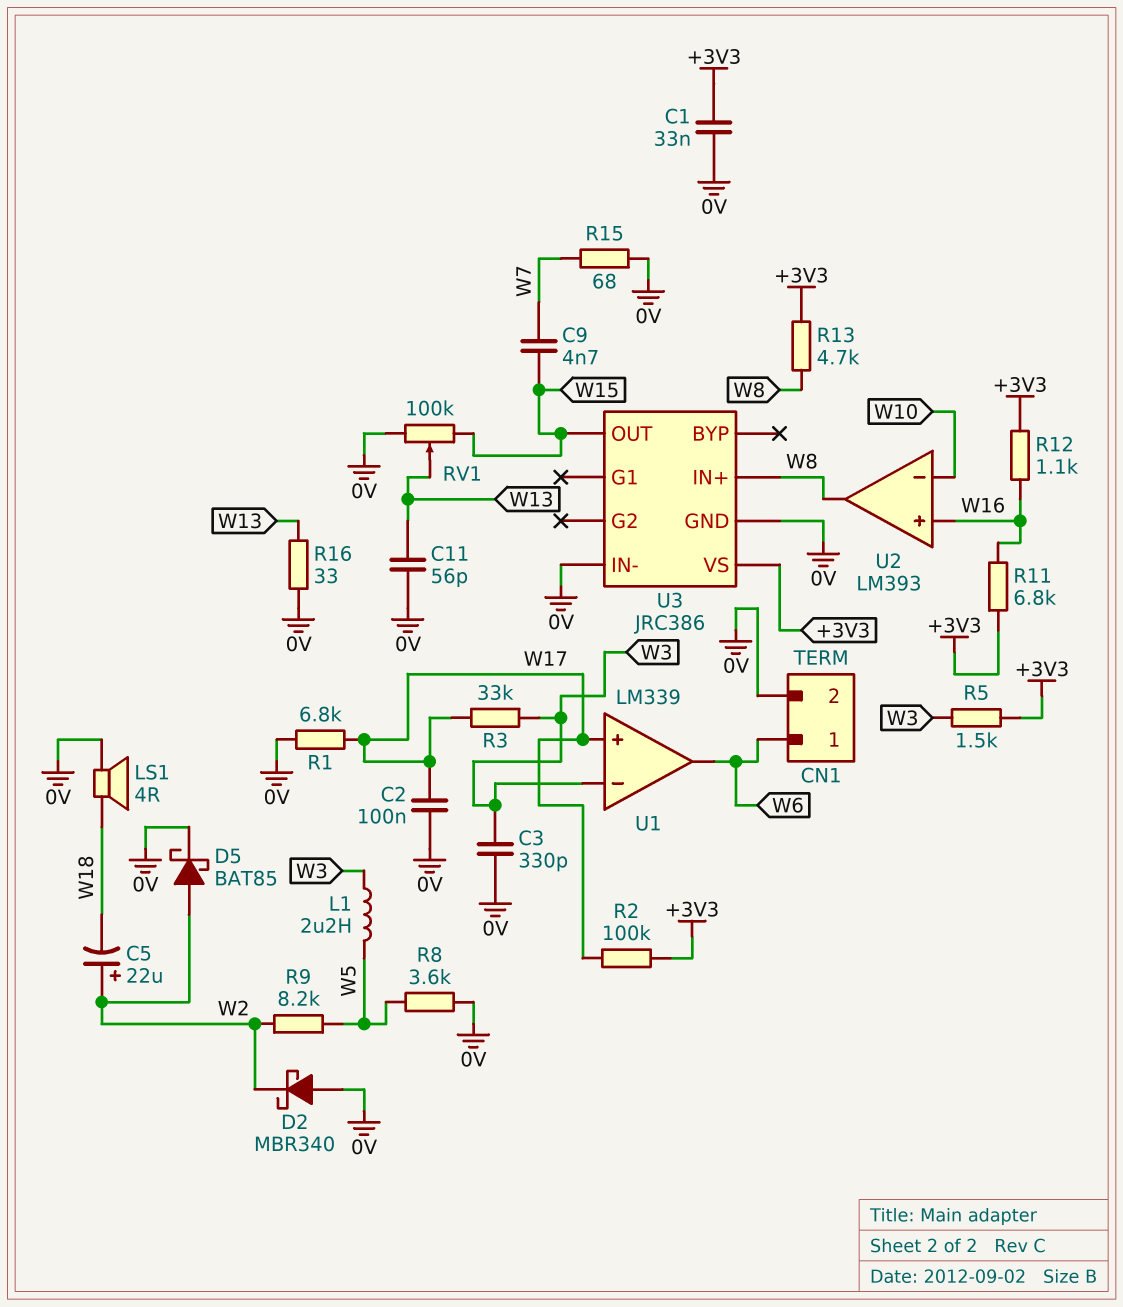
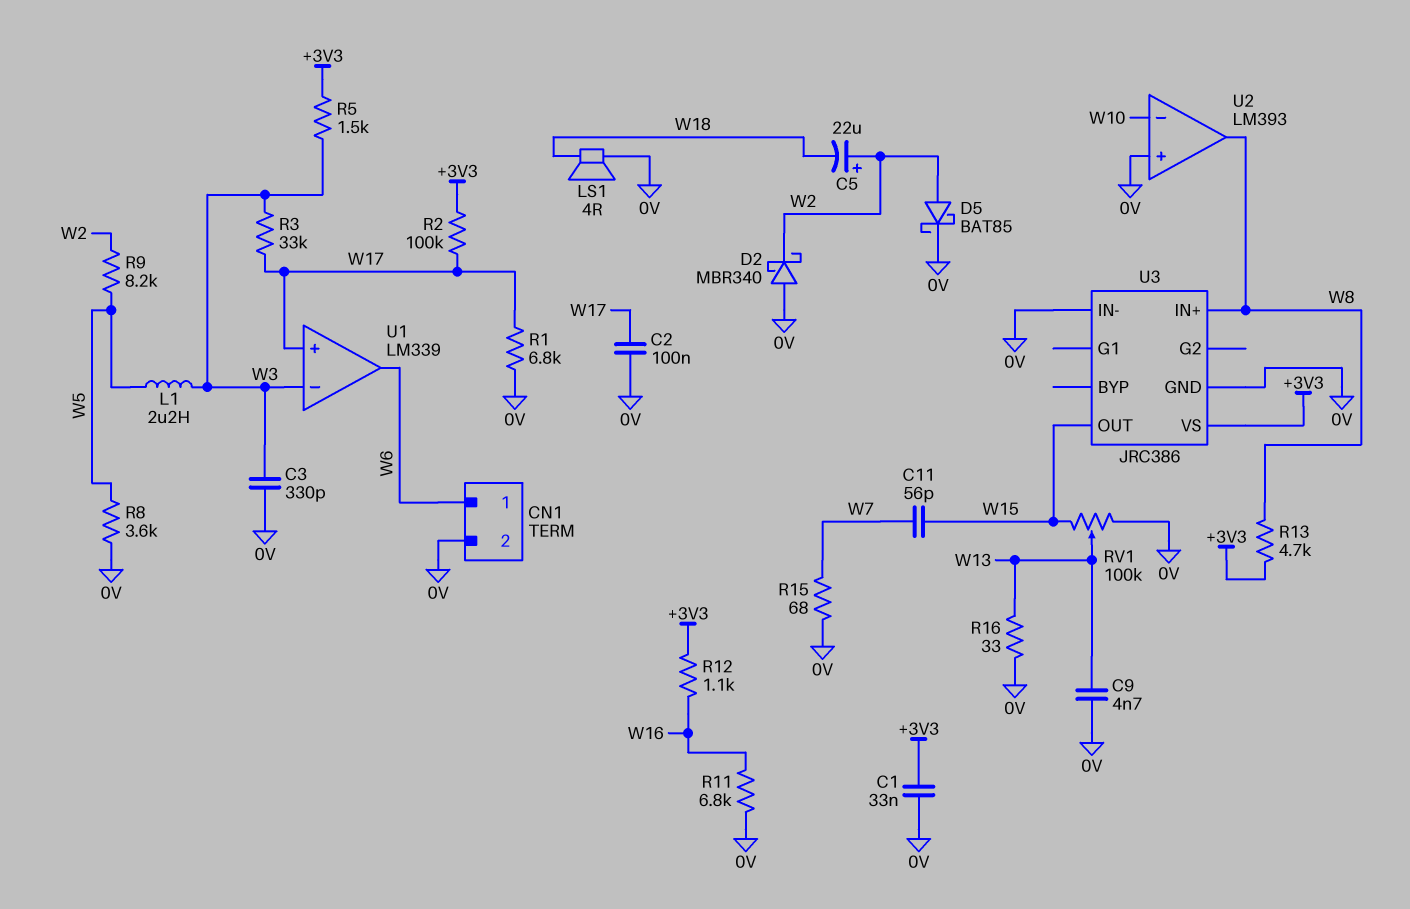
C9: 4.7nF (W7, W15) -> 4.7nF (0V, W13)
C11: 56pF (0V, W13) -> 56pF (W7, W15)
R11: 6.8k (+3V3, W16) -> 6.8k (0V, W16)
U2 pin in+: W16 -> 0V

